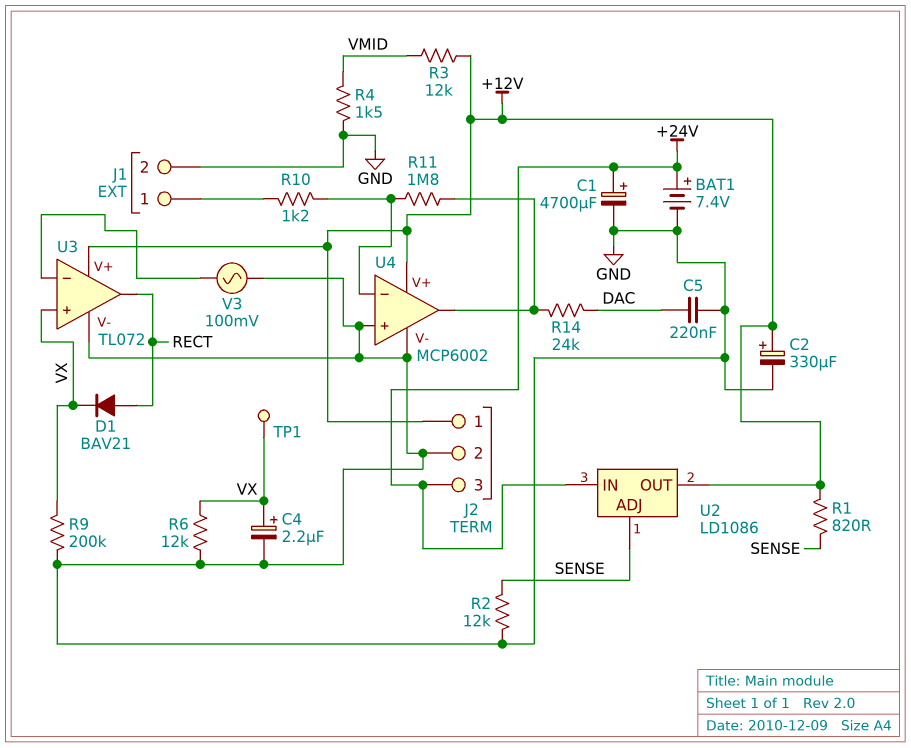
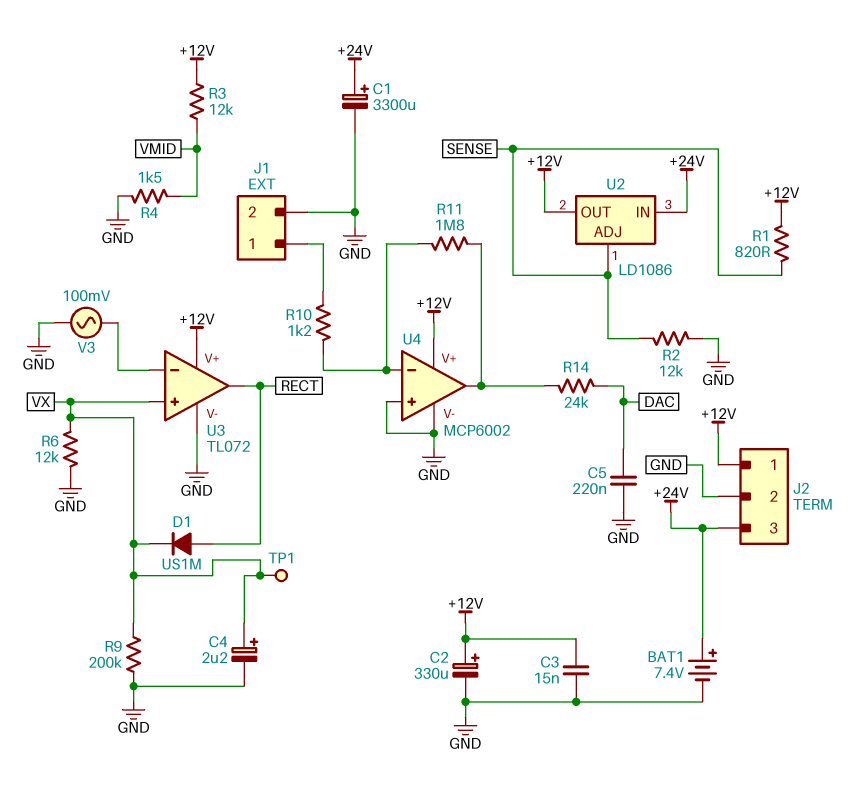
C1: 4700uF (plus +24V, minus GND) -> 3300uF (plus +24V, minus GND)
C3: none -> 15nF (+12V, GND)
D1: diode BAV21 (A RECT, K VX) -> diode US1M (A RECT, K VX)

